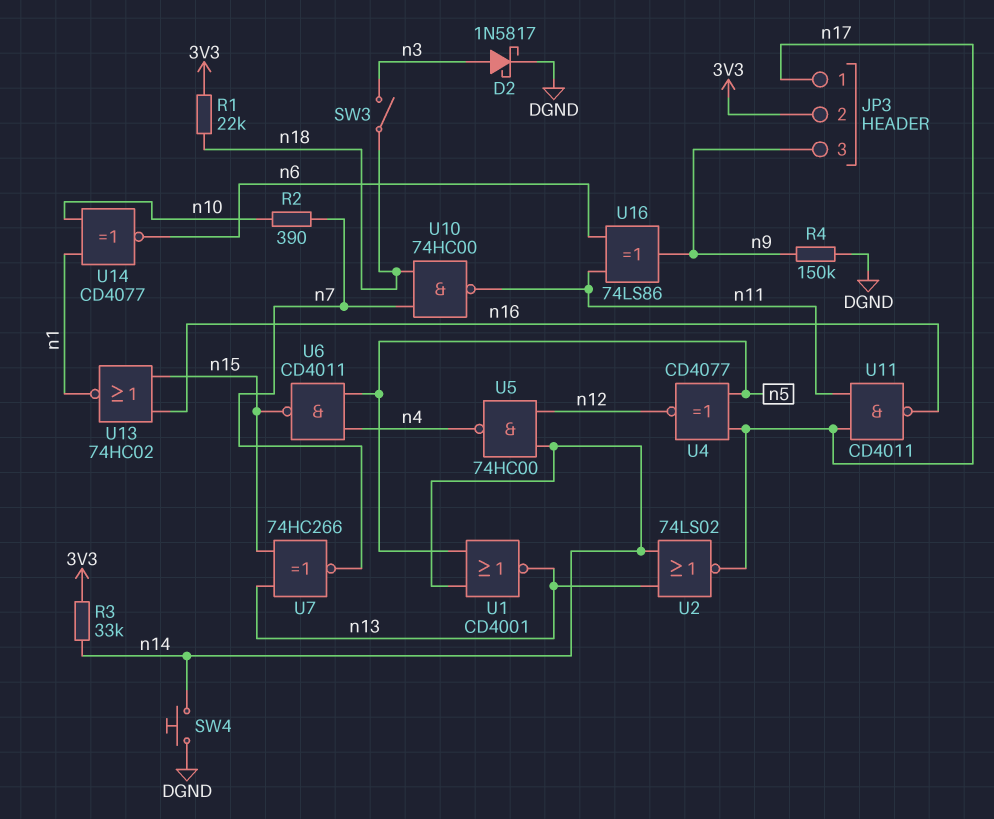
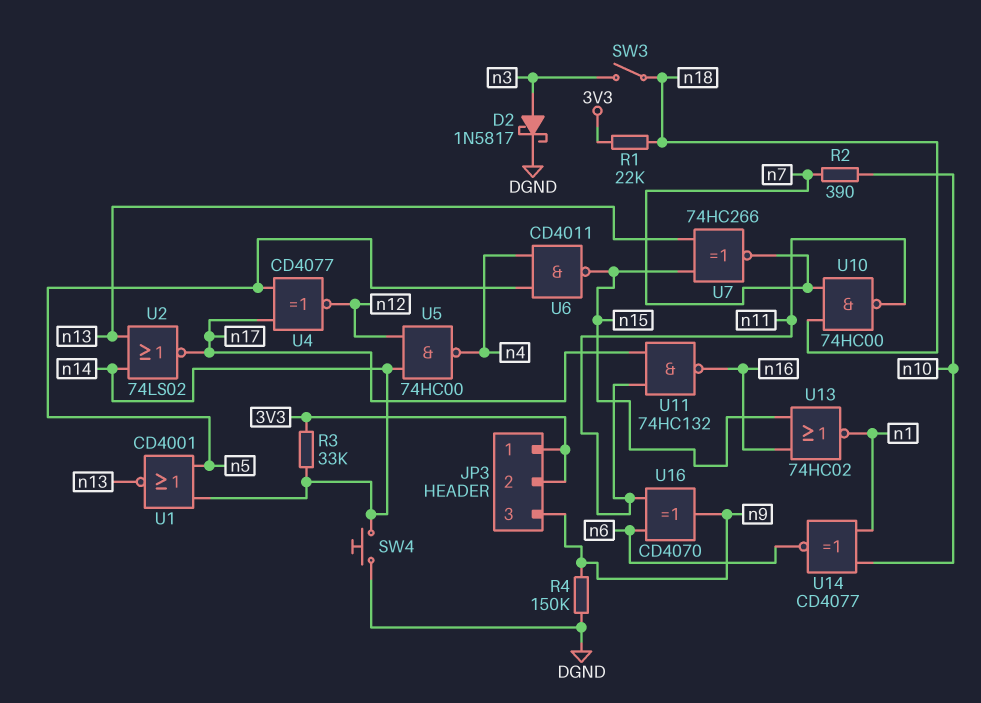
JP3 pin 1: n17 -> 3V3
U11: NAND CD4011 (in n11, in n17, out n16) -> NAND 74HC132 (in n11, in n17, out n16)
U16: XOR 74LS86 (in n6, in n11, out n9) -> XOR CD4070 (in n6, in n11, out n9)

